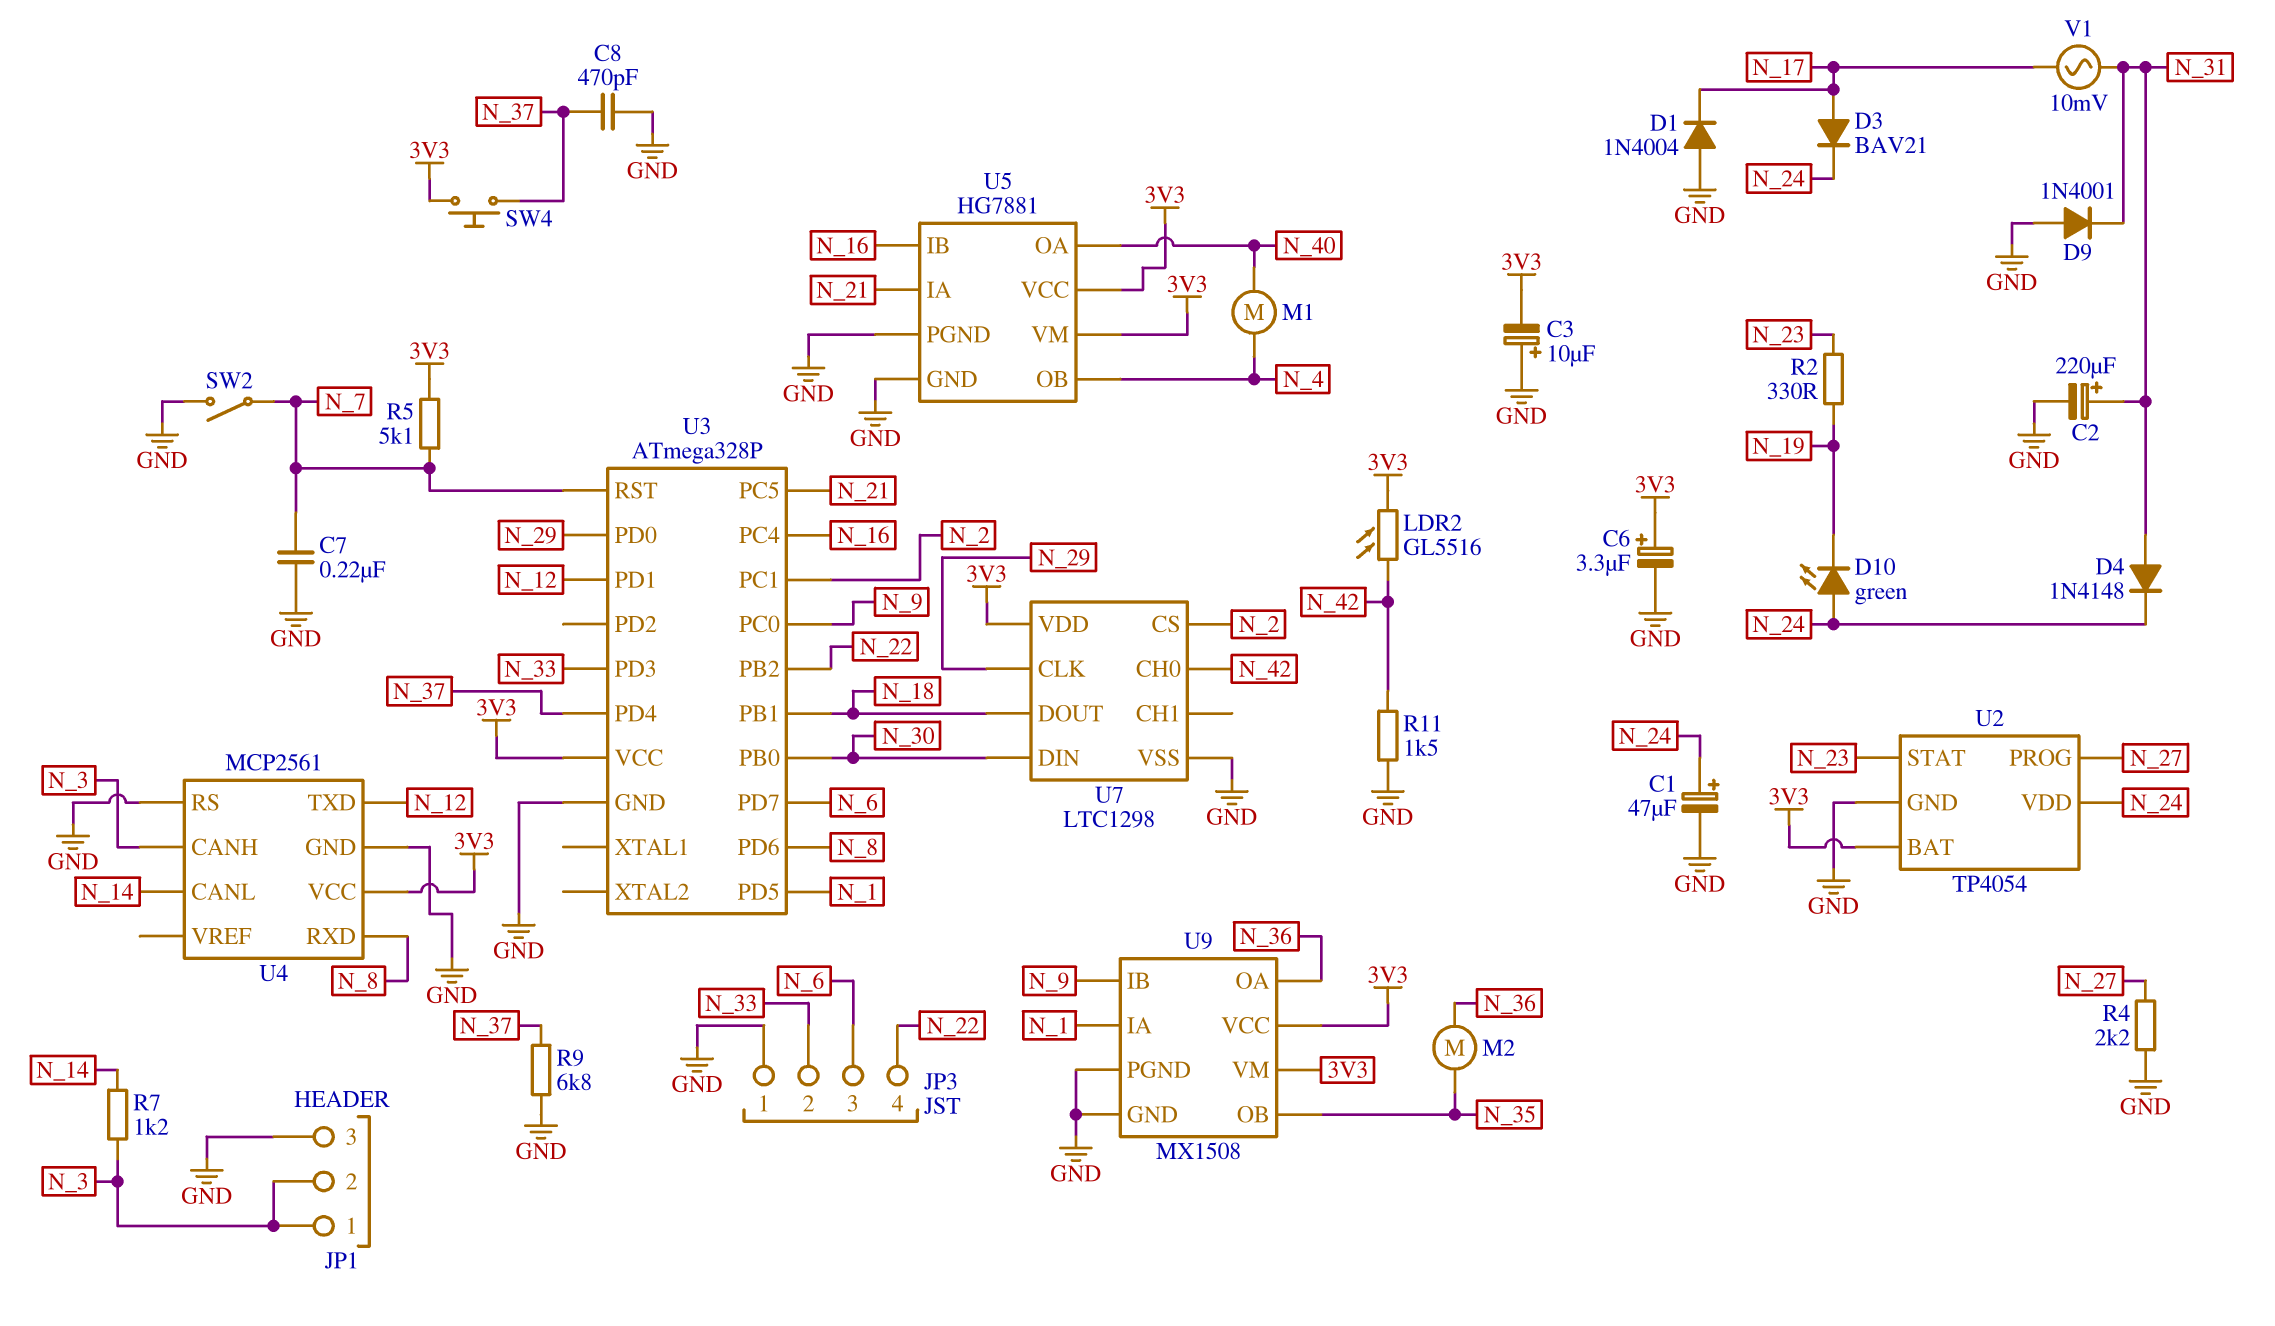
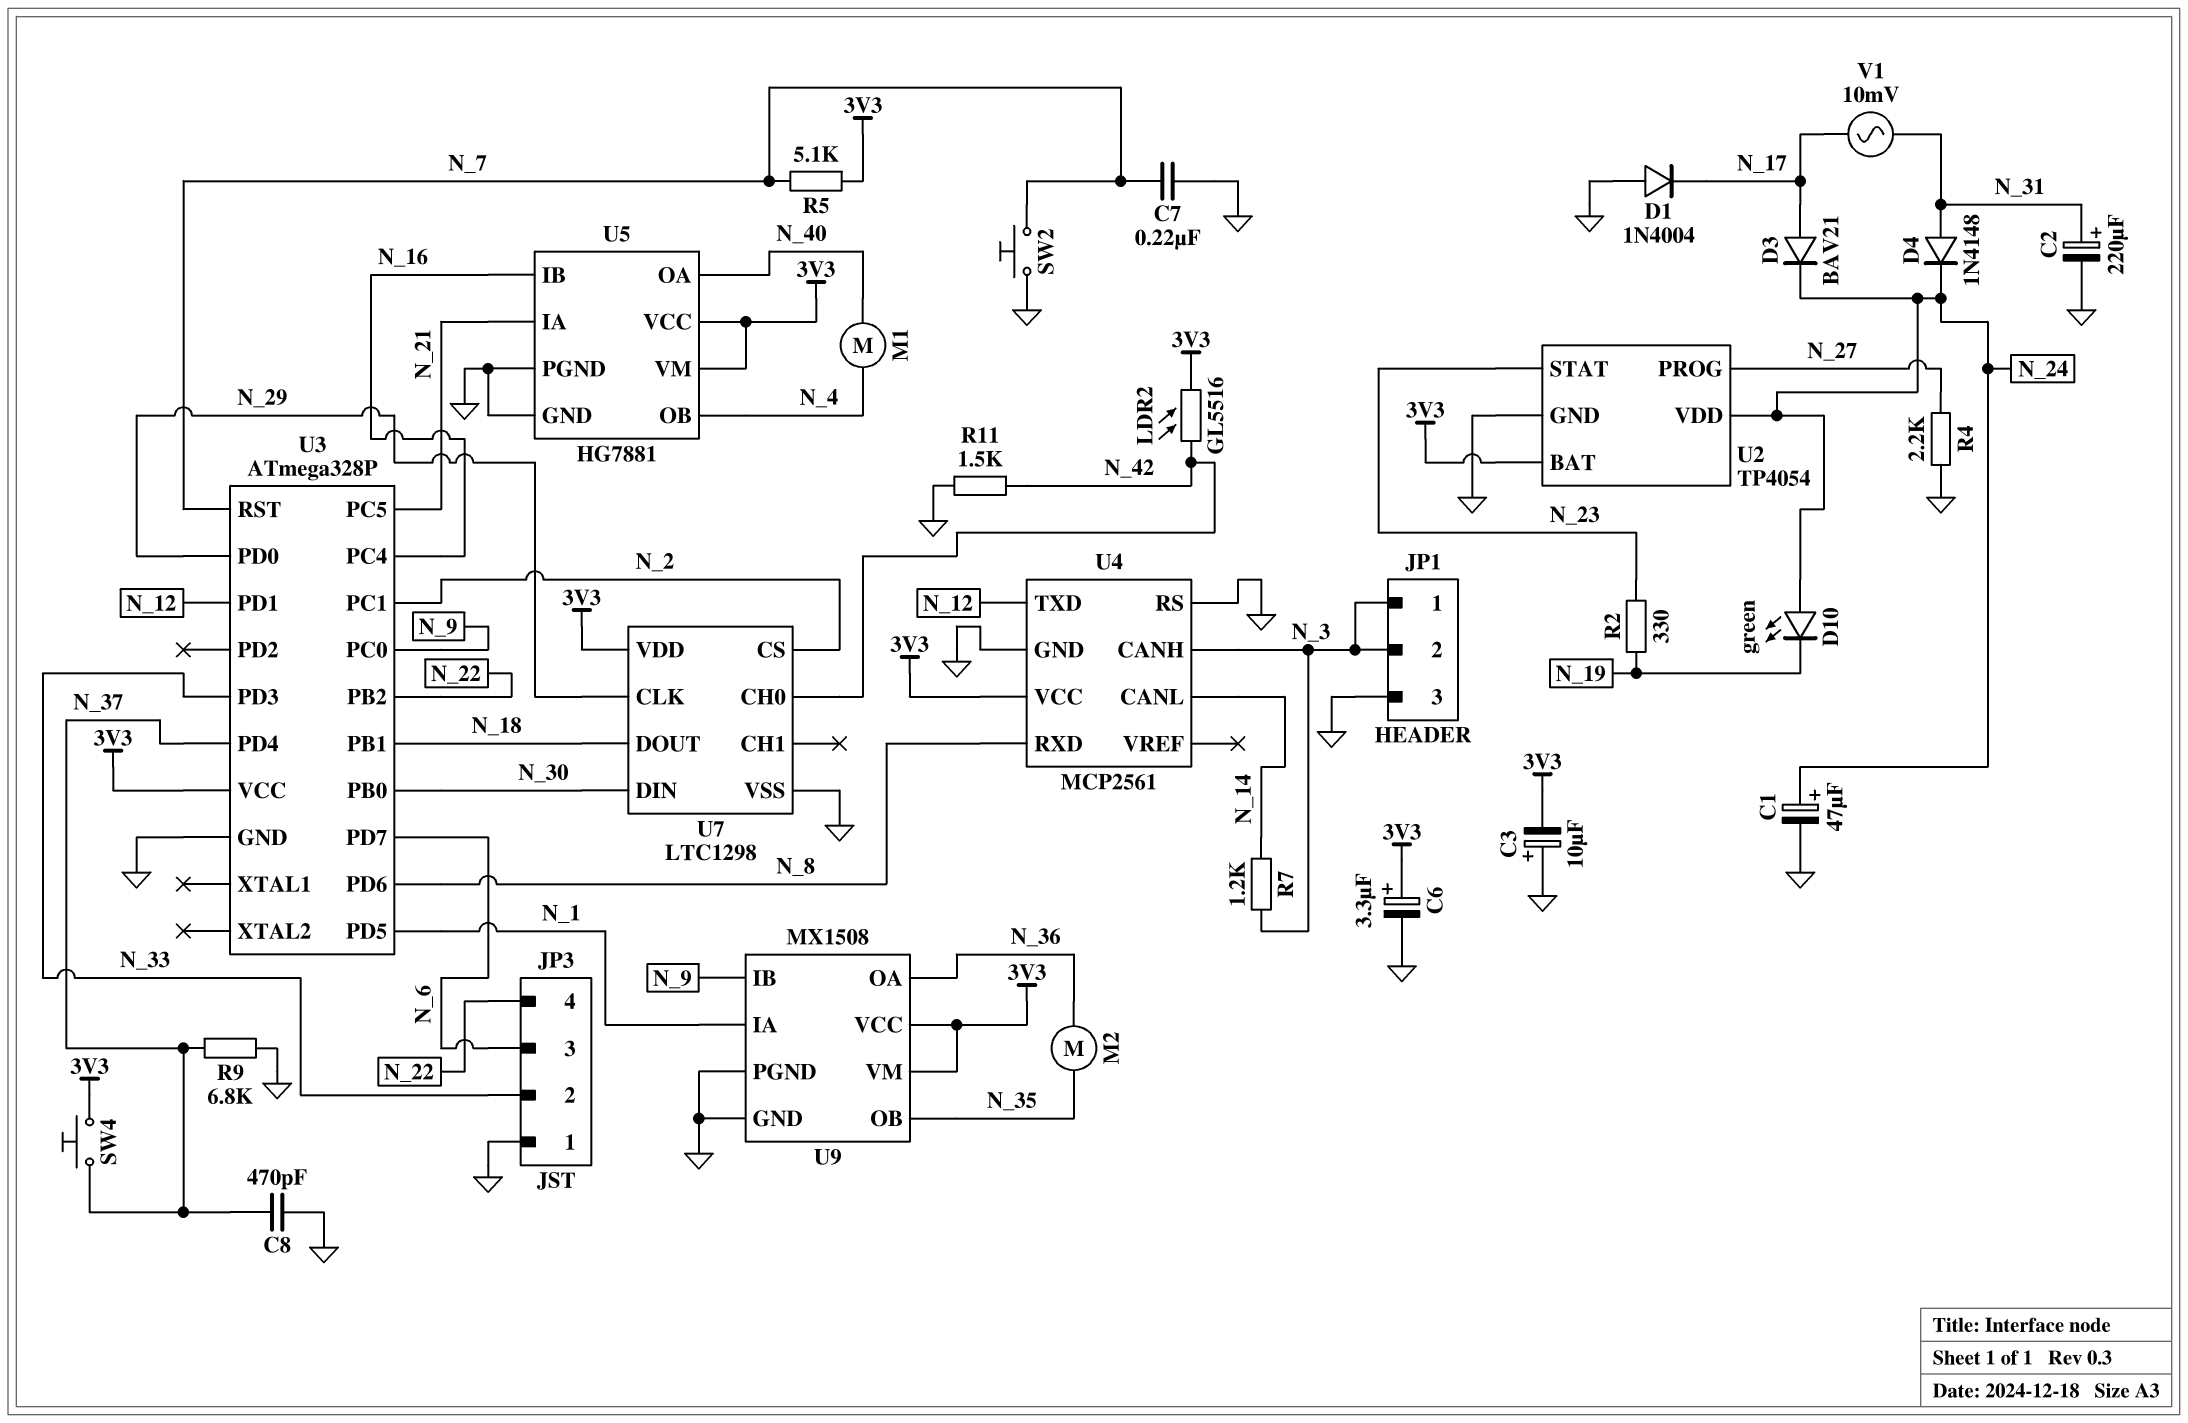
D9: diode 1N4001 (A GND, K N_31) -> none
SW2: switch (GND, N_7) -> button (GND, N_7)

